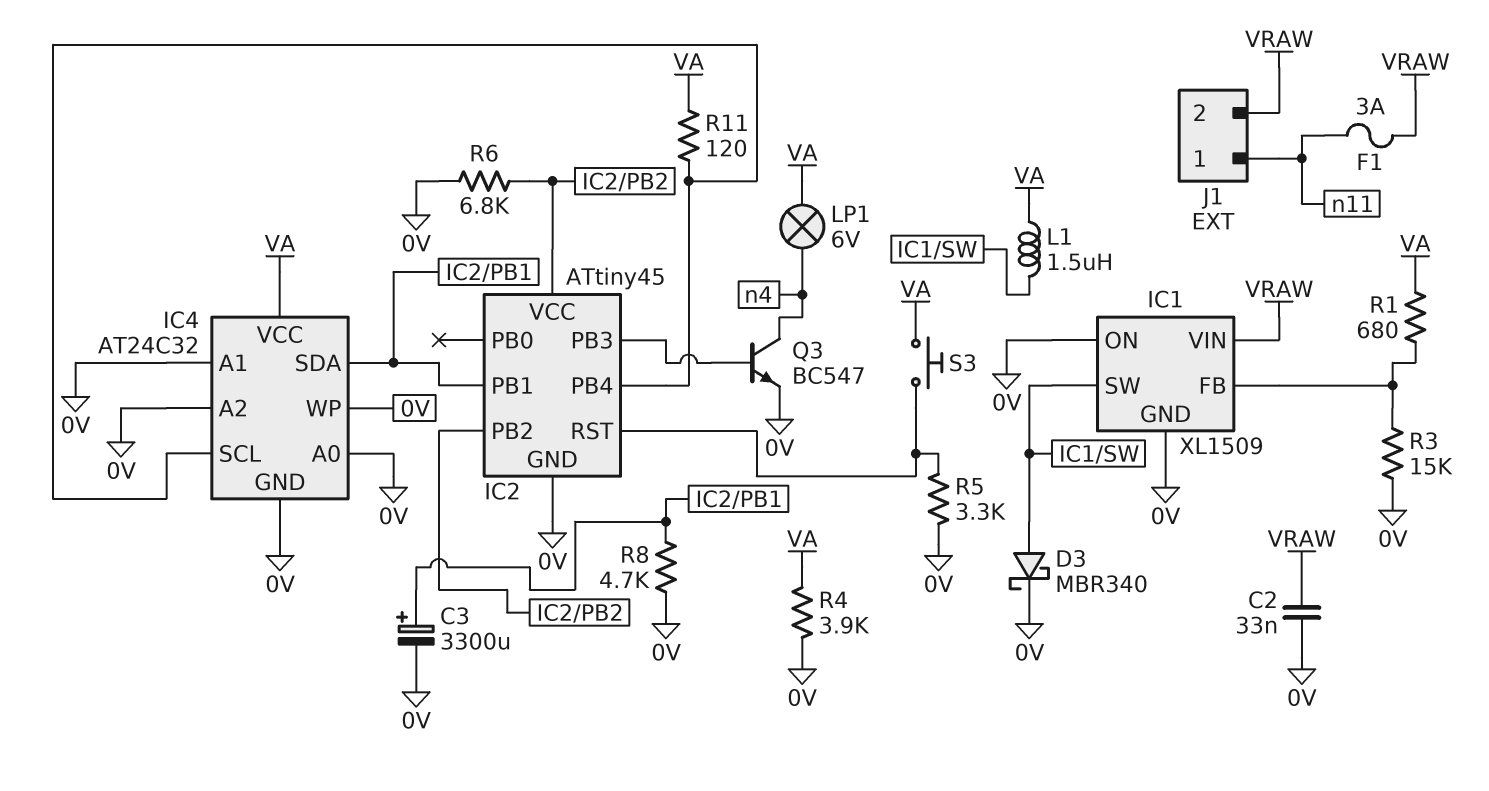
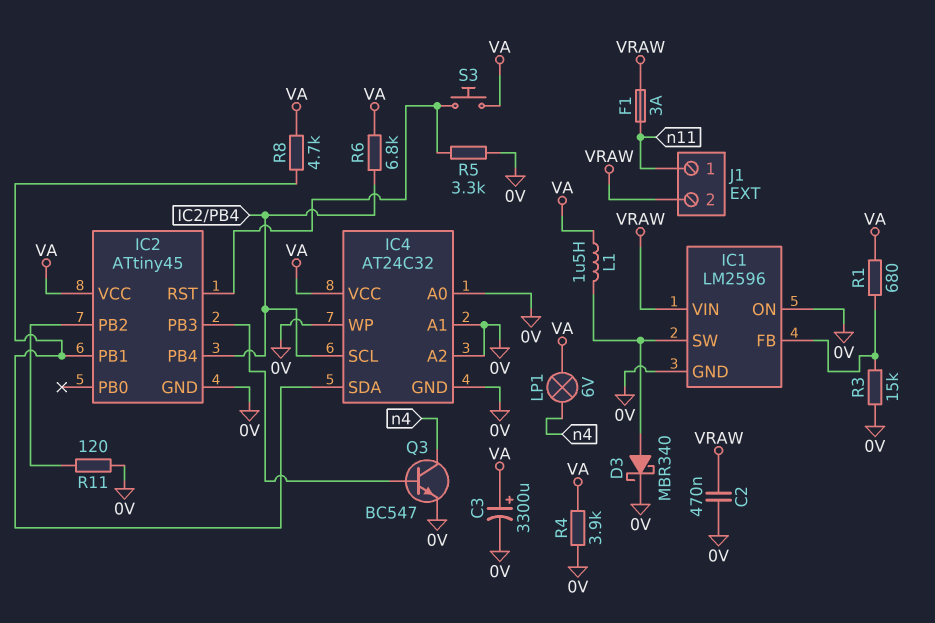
C2: 33nF (0V, VRAW) -> 470nF (0V, VRAW)
C3: 3300uF (plus IC2/PB1, minus 0V) -> 3300uF (plus VA, minus 0V)
IC1: XL1509 -> LM2596
IC2 pin VCC: IC2/PB2 -> VA
R6: 6.8k (0V, IC2/PB2) -> 6.8k (IC2/PB4, VA)
R8: 4.7k (0V, IC2/PB1) -> 4.7k (IC2/PB1, VA)
R11: 120 (IC2/PB4, VA) -> 120 (0V, IC2/PB2)

